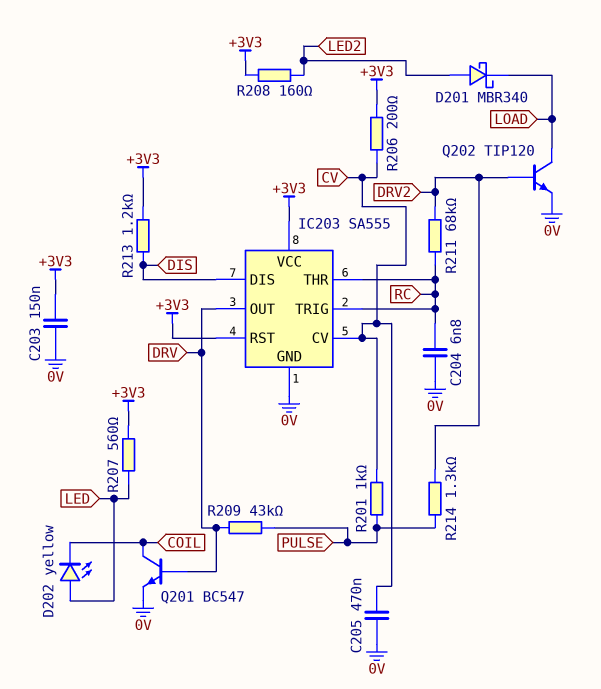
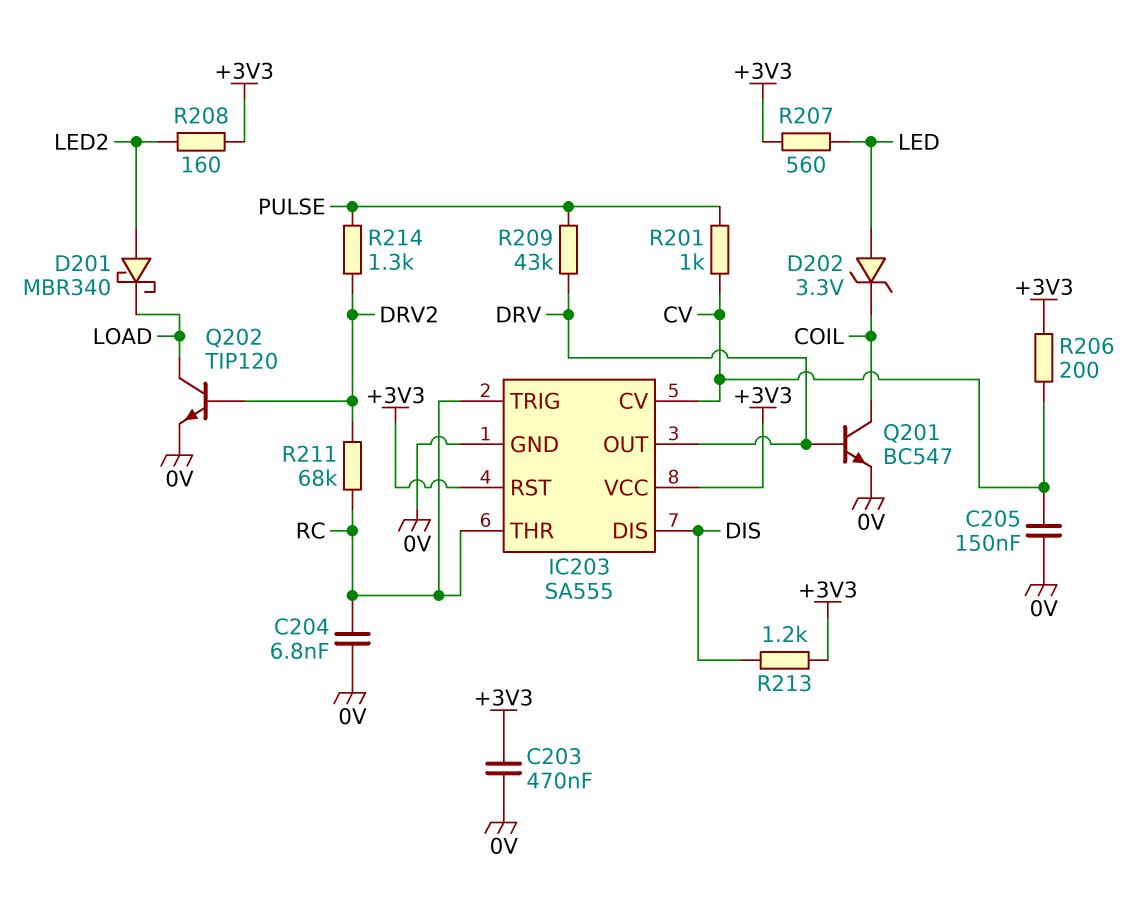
C203: 150nF (+3V3, 0V) -> 470nF (+3V3, 0V)
C205: 470nF (0V, CV) -> 150nF (0V, CV)
D202: LED yellow (A LED, K COIL) -> zener 3.3V (A LED, K COIL)

